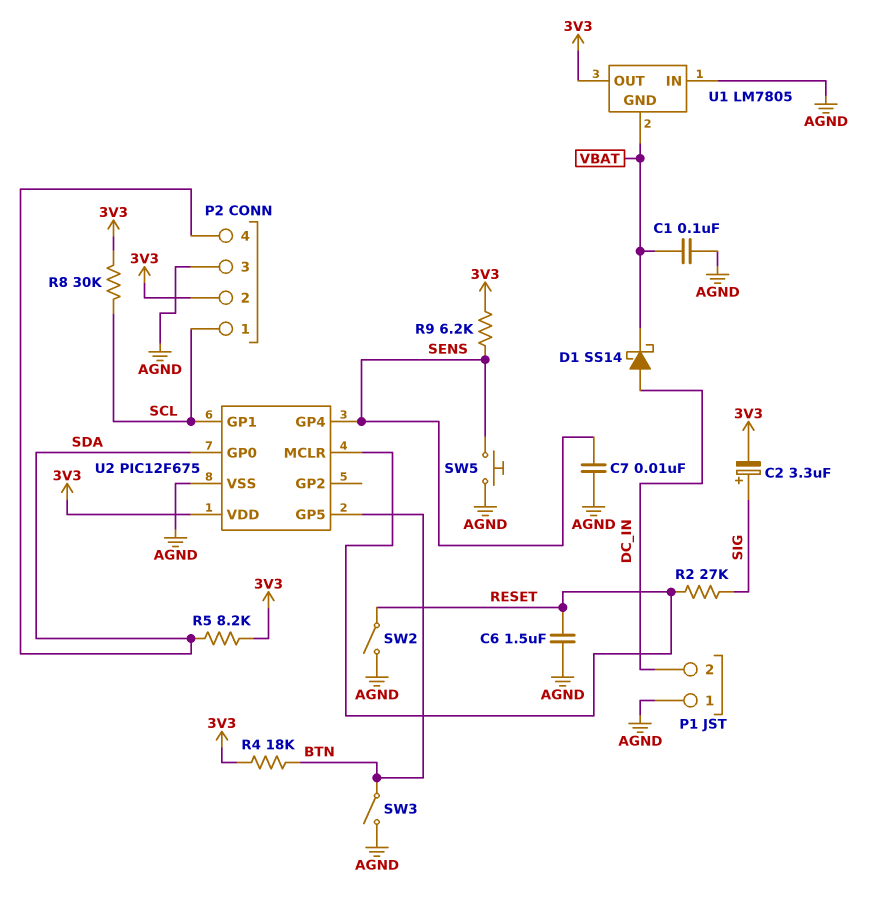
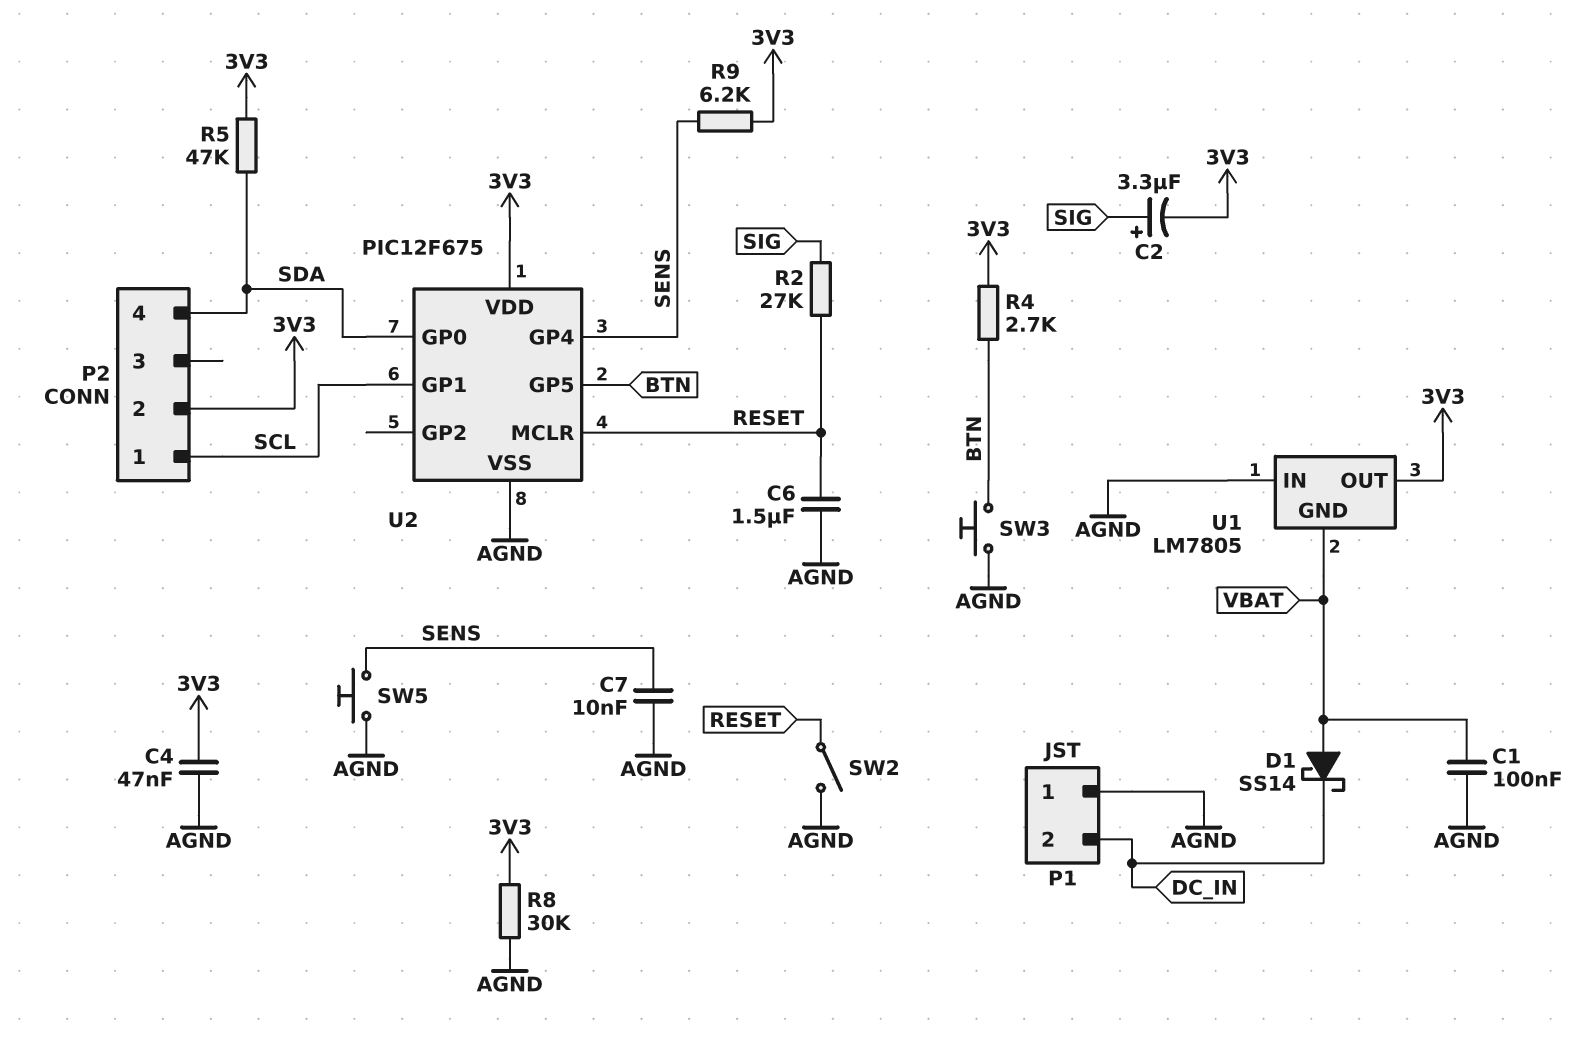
C4: none -> 47nF (3V3, AGND)
D1: schottky SS14 (A DC_IN, K VBAT) -> schottky SS14 (A VBAT, K DC_IN)
P2 pin 3: AGND -> none
R4: 18k (3V3, BTN) -> 2.7k (3V3, BTN)
R5: 8.2k (3V3, SDA) -> 47k (3V3, SDA)
R8: 30k (3V3, SCL) -> 30k (3V3, AGND)
SW3: switch (AGND, BTN) -> button (AGND, BTN)

